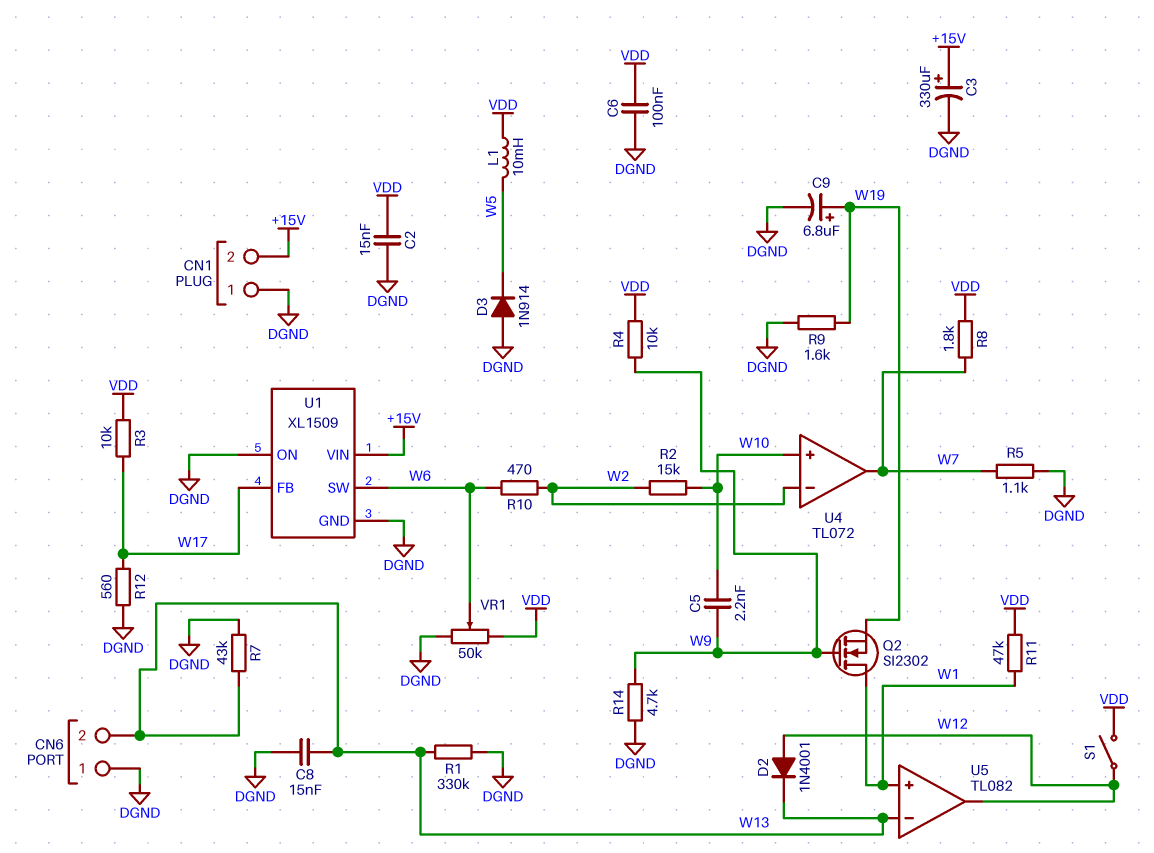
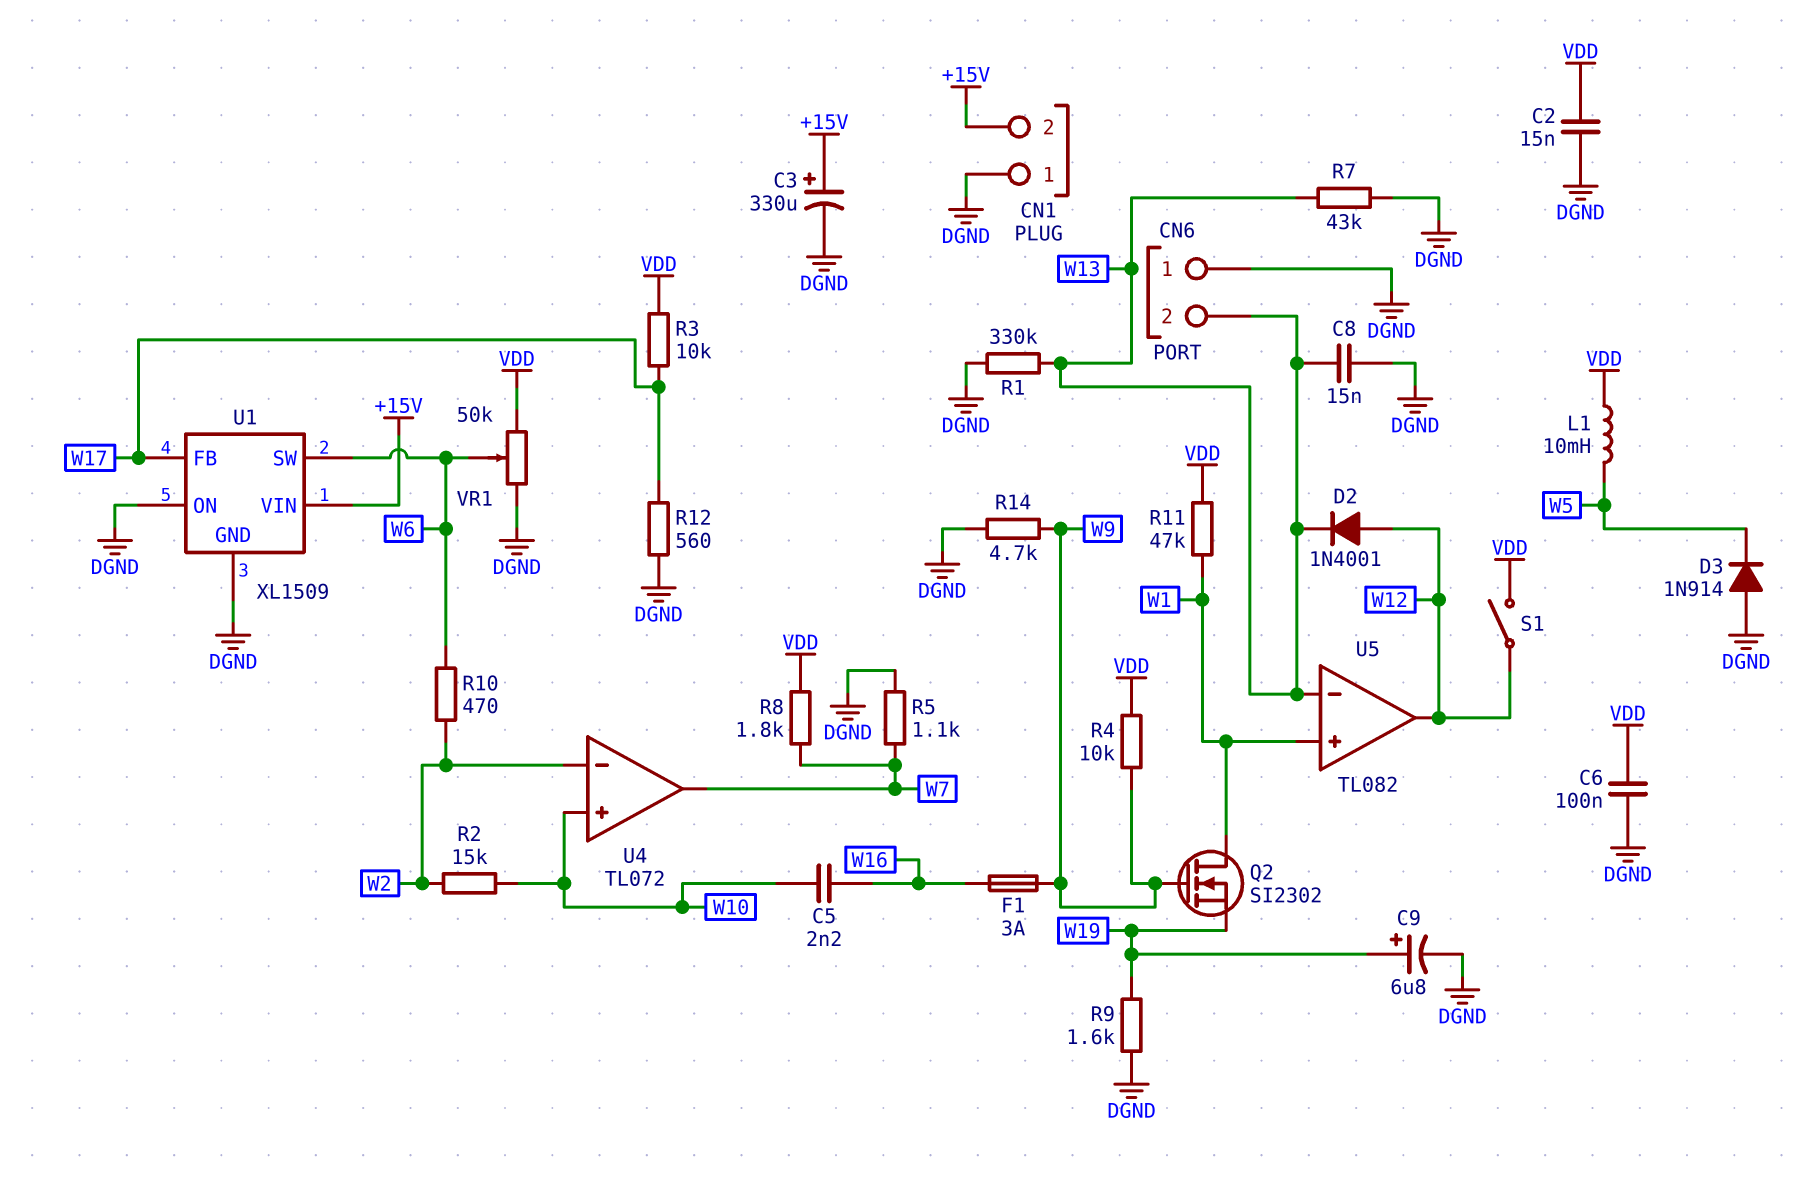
C5: 2.2nF (W9, W10) -> 2.2nF (W10, W16)
F1: none -> 3A (W9, W16)

